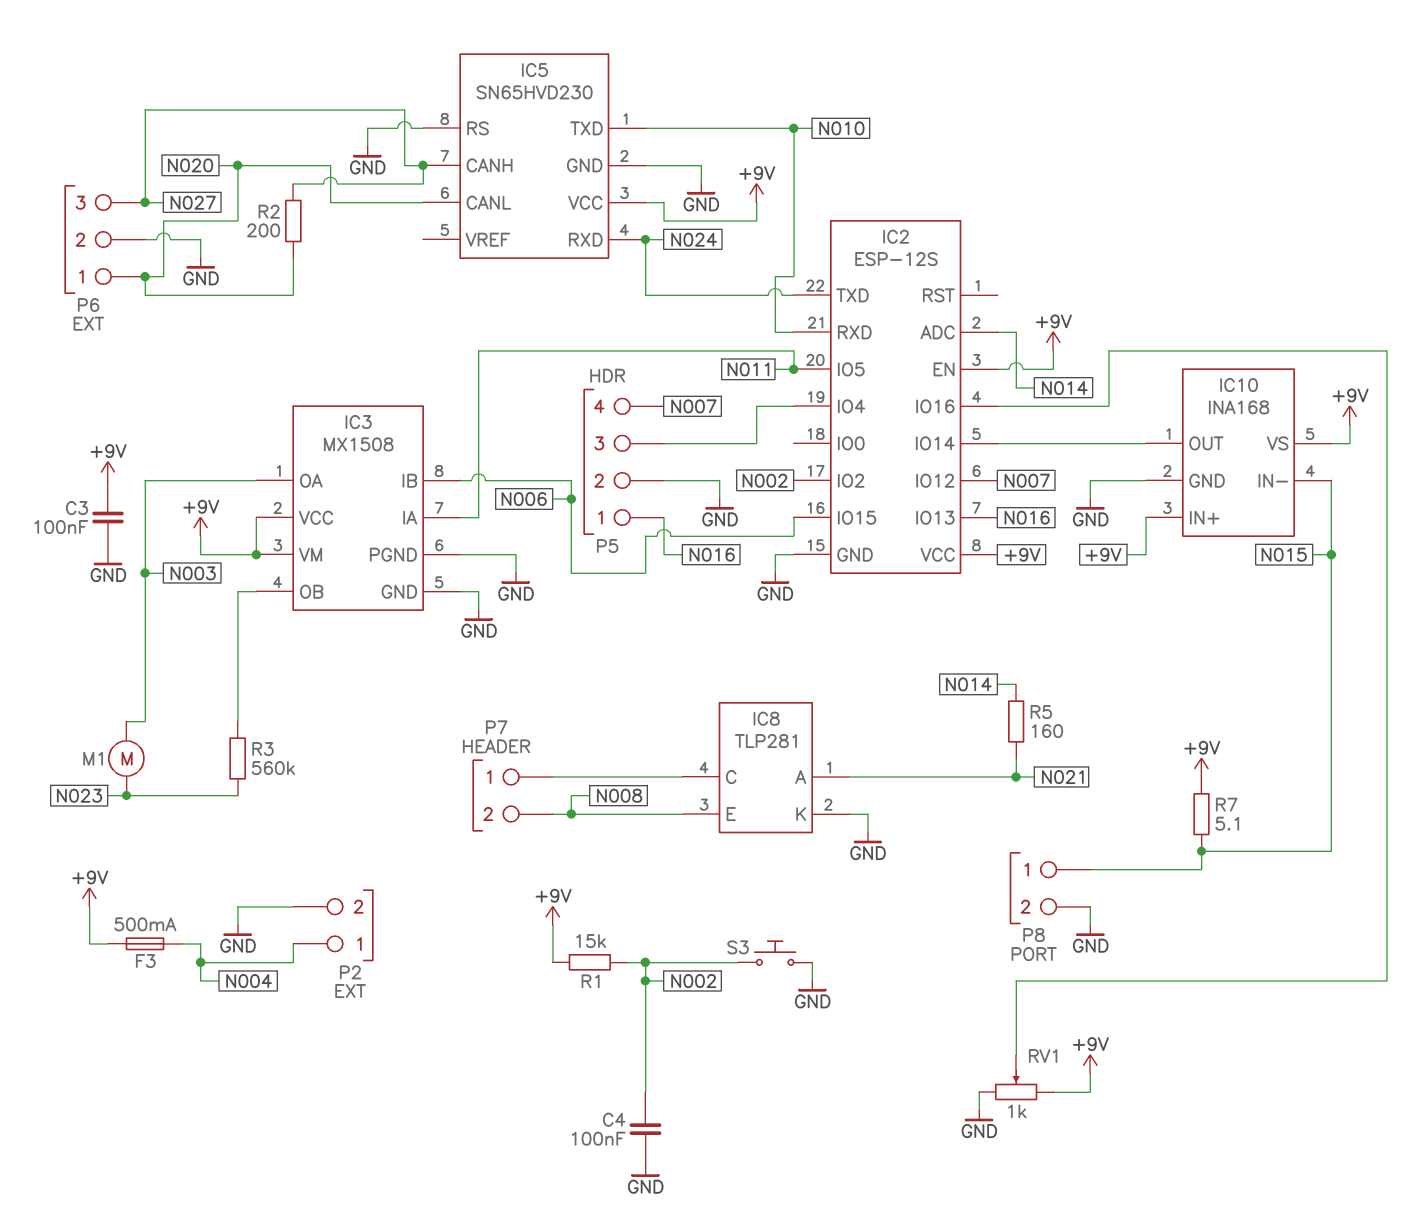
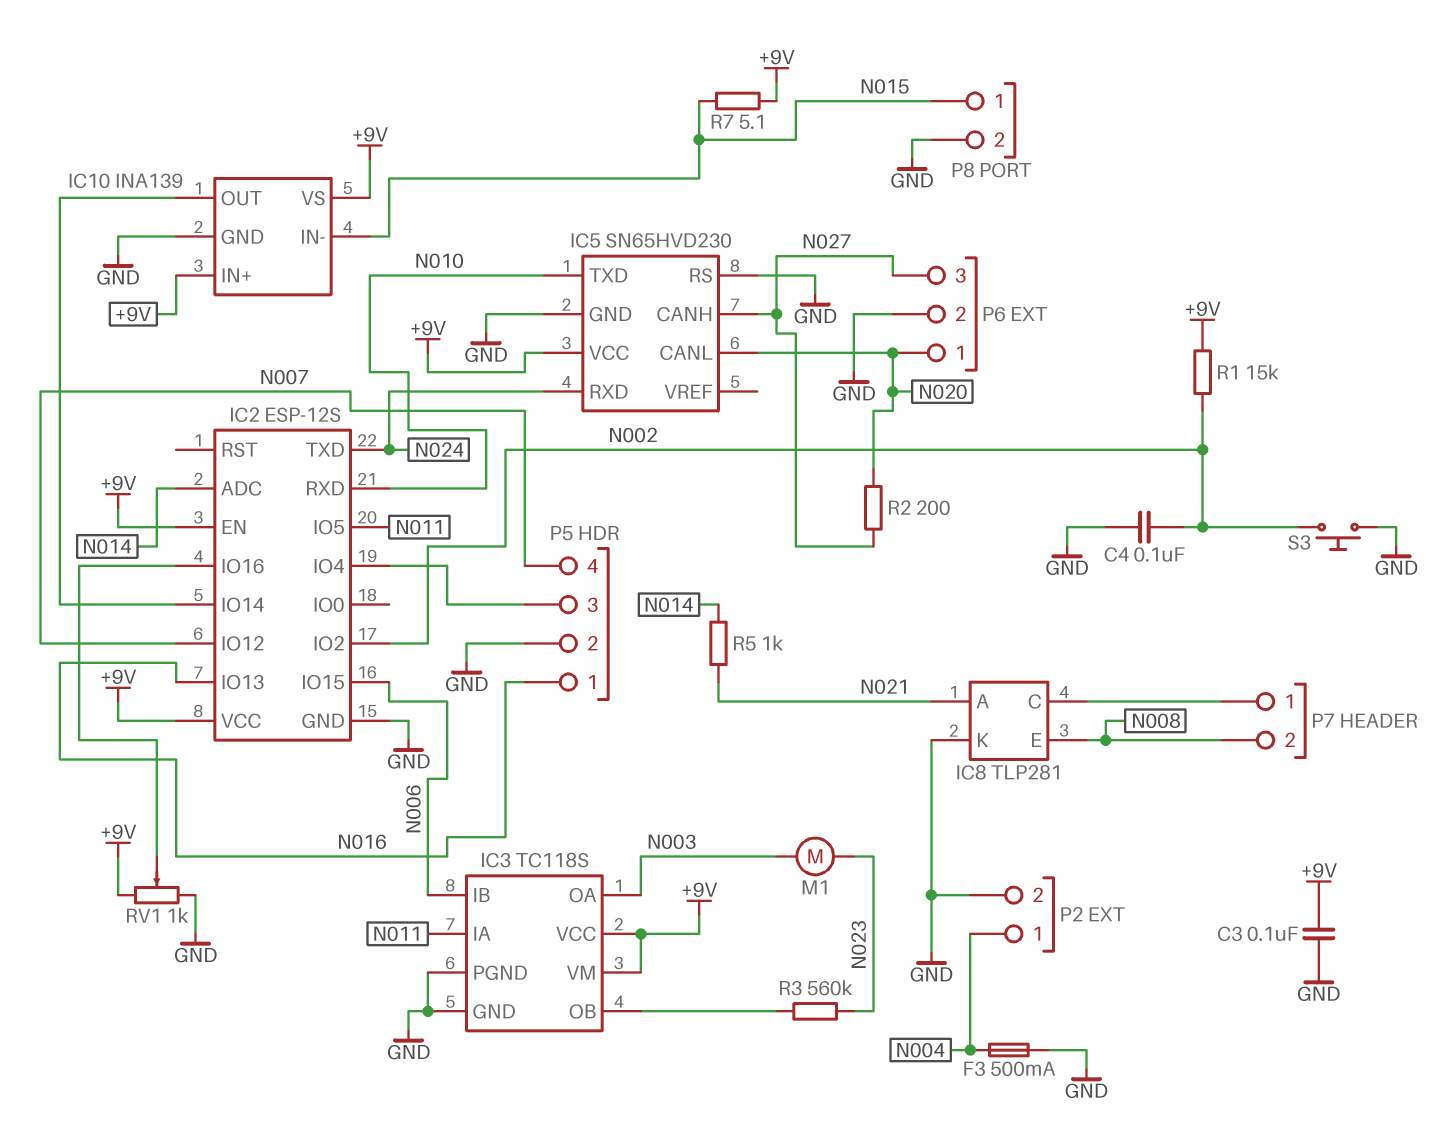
F3: 500mA (+9V, N004) -> 500mA (GND, N004)
IC3: MX1508 -> TC118S
IC10: INA168 -> INA139
R5: 160 (N014, N021) -> 1k (N014, N021)

